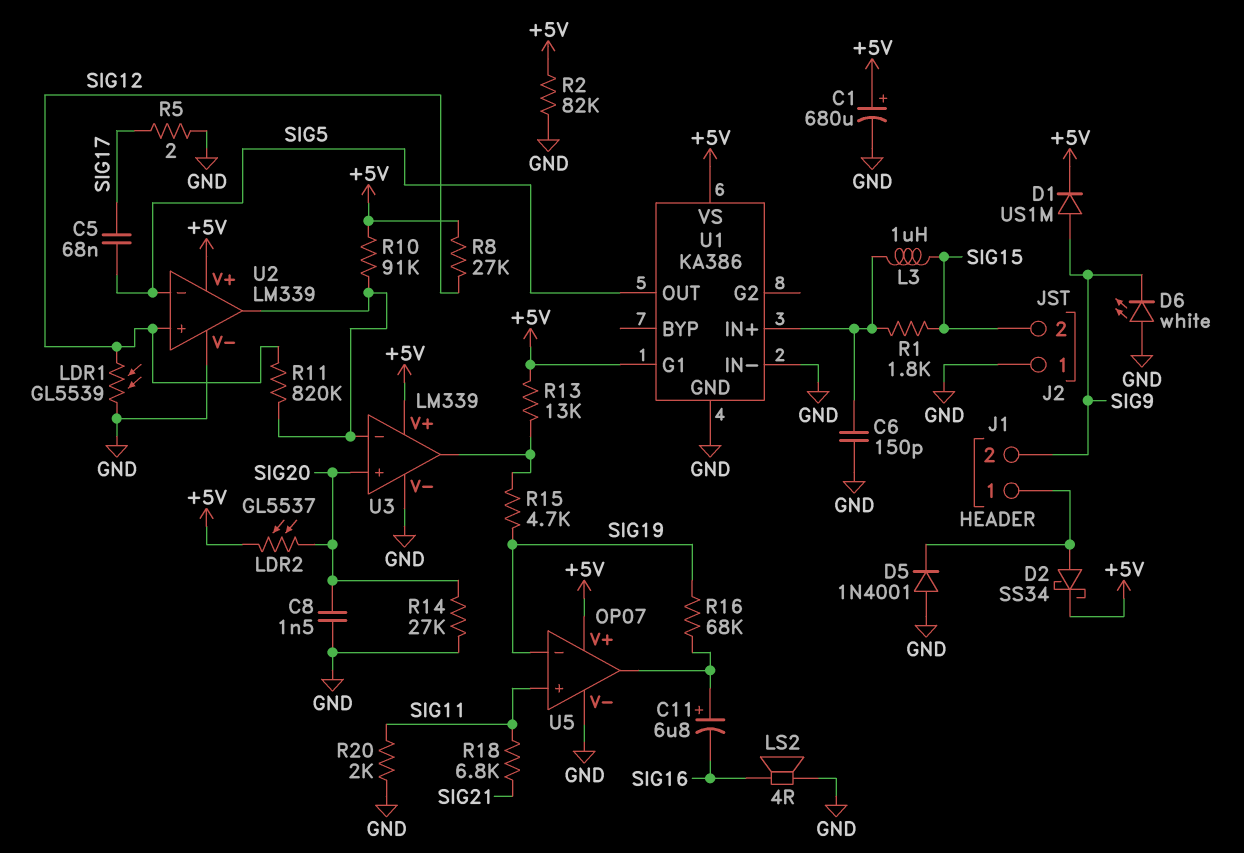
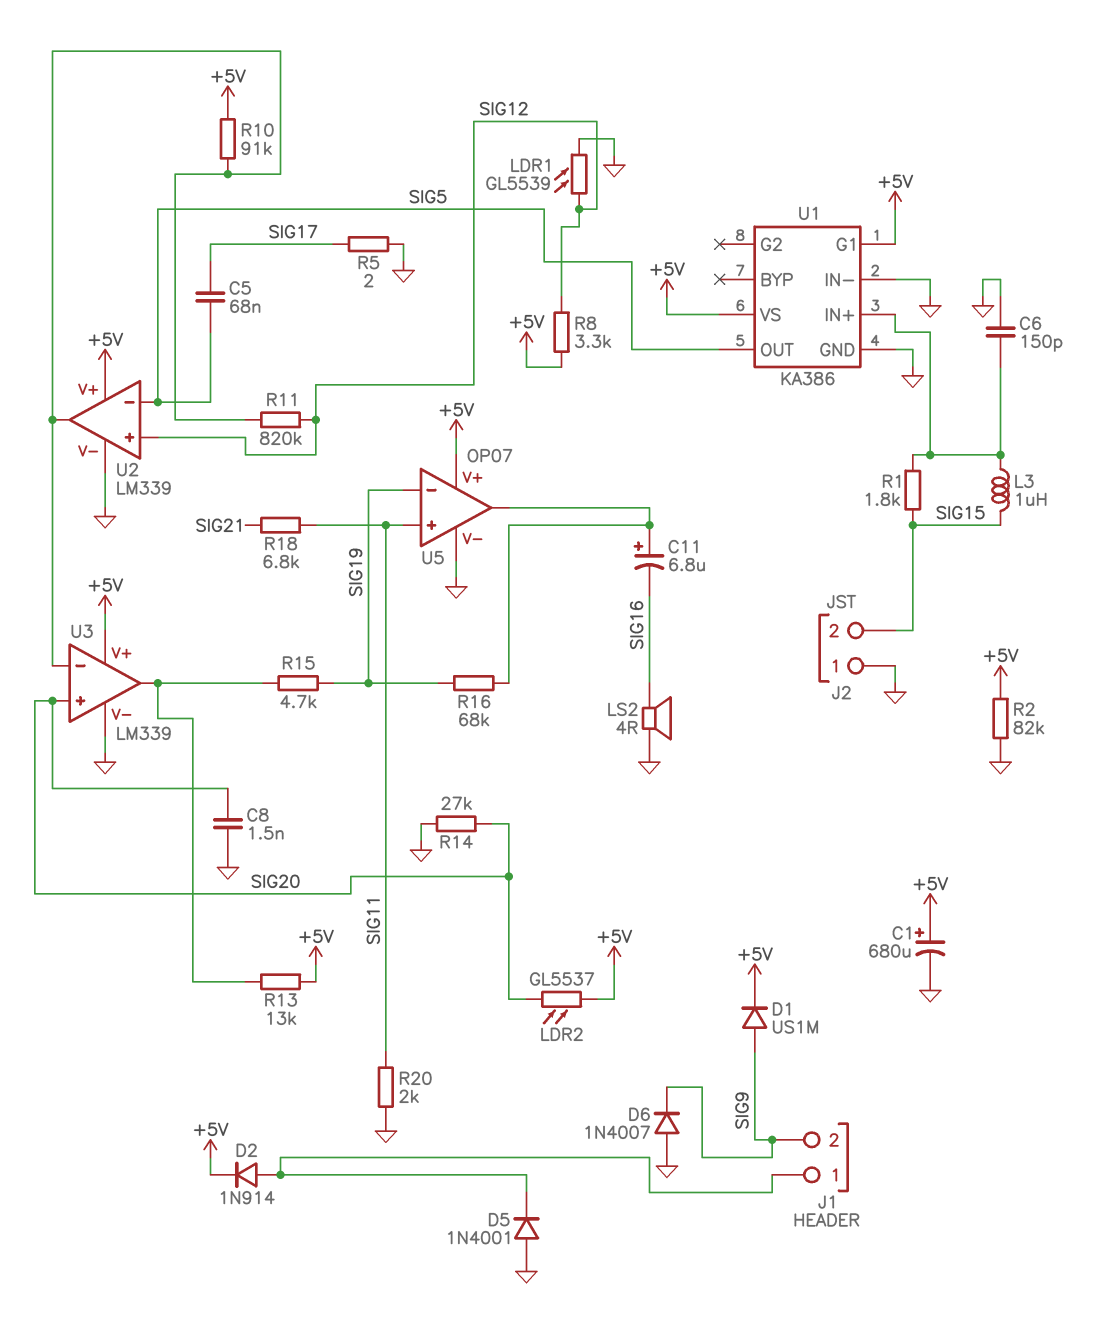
D2: schottky SS34 (A J1/1, K +5V) -> diode 1N914 (A J1/1, K +5V)
D6: LED white (A GND, K SIG9) -> diode 1N4007 (A GND, K SIG9)
R8: 27k (+5V, SIG12) -> 3.3k (+5V, SIG12)

